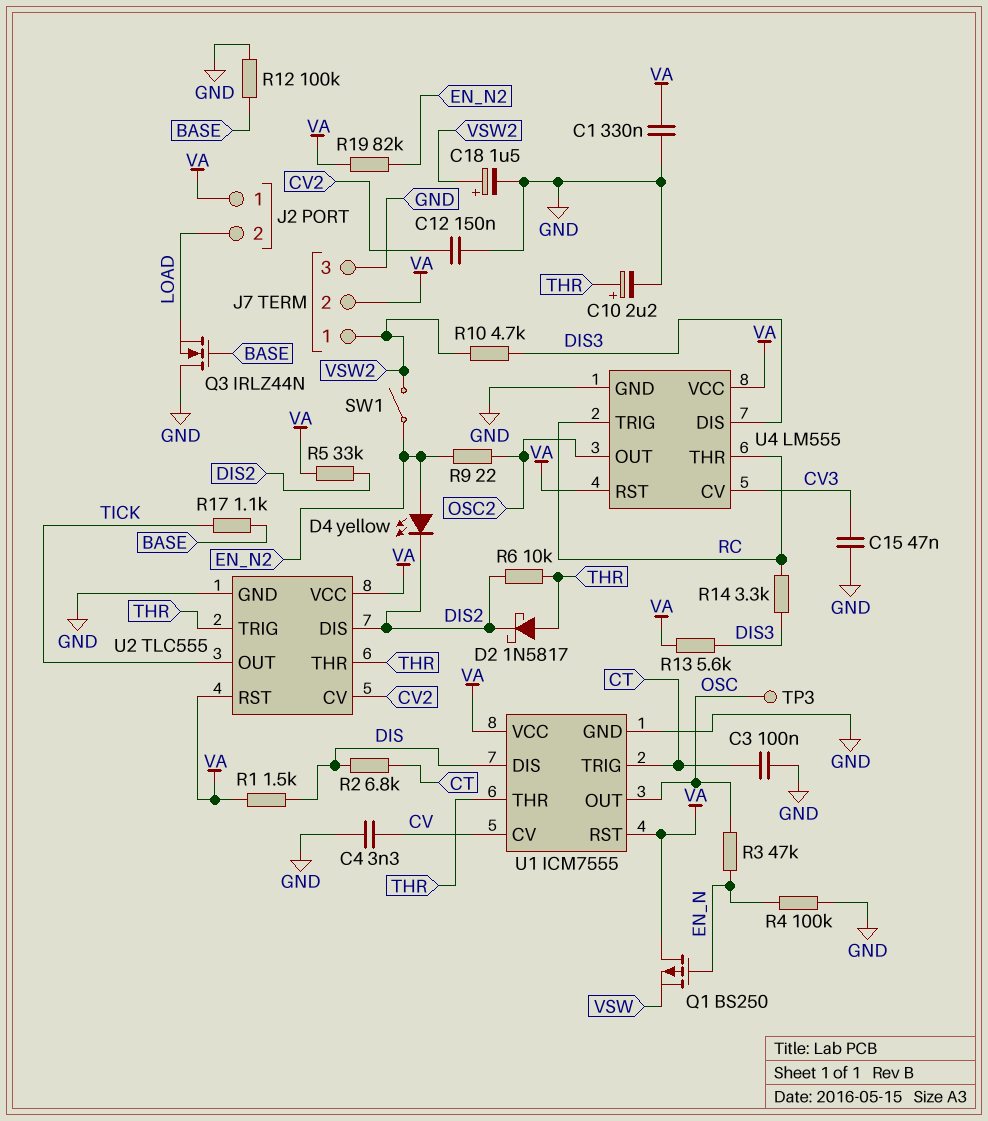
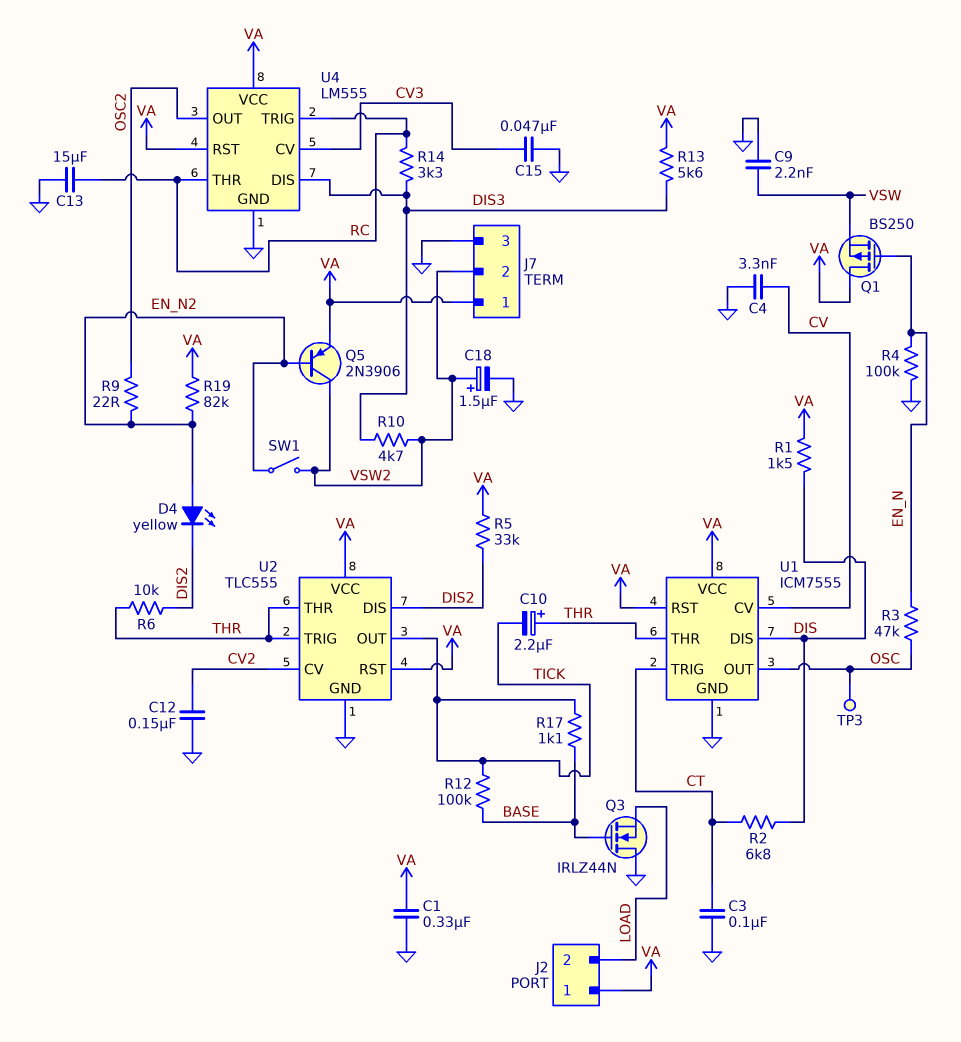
C9: none -> 2.2nF (GND, VSW)
C10: 2.2uF (plus THR, minus GND) -> 2.2uF (plus THR, minus TICK)
C13: none -> 15uF (GND, RC)
D2: schottky 1N5817 (A THR, K DIS2) -> none
J7 pin 1: VSW2 -> VA
J7 pin 2: VA -> VSW2
Q5: none -> PNP 2N3906 (B EN_N2, C VSW2, E VA)
R12: 100k (BASE, GND) -> 100k (BASE, TICK)

